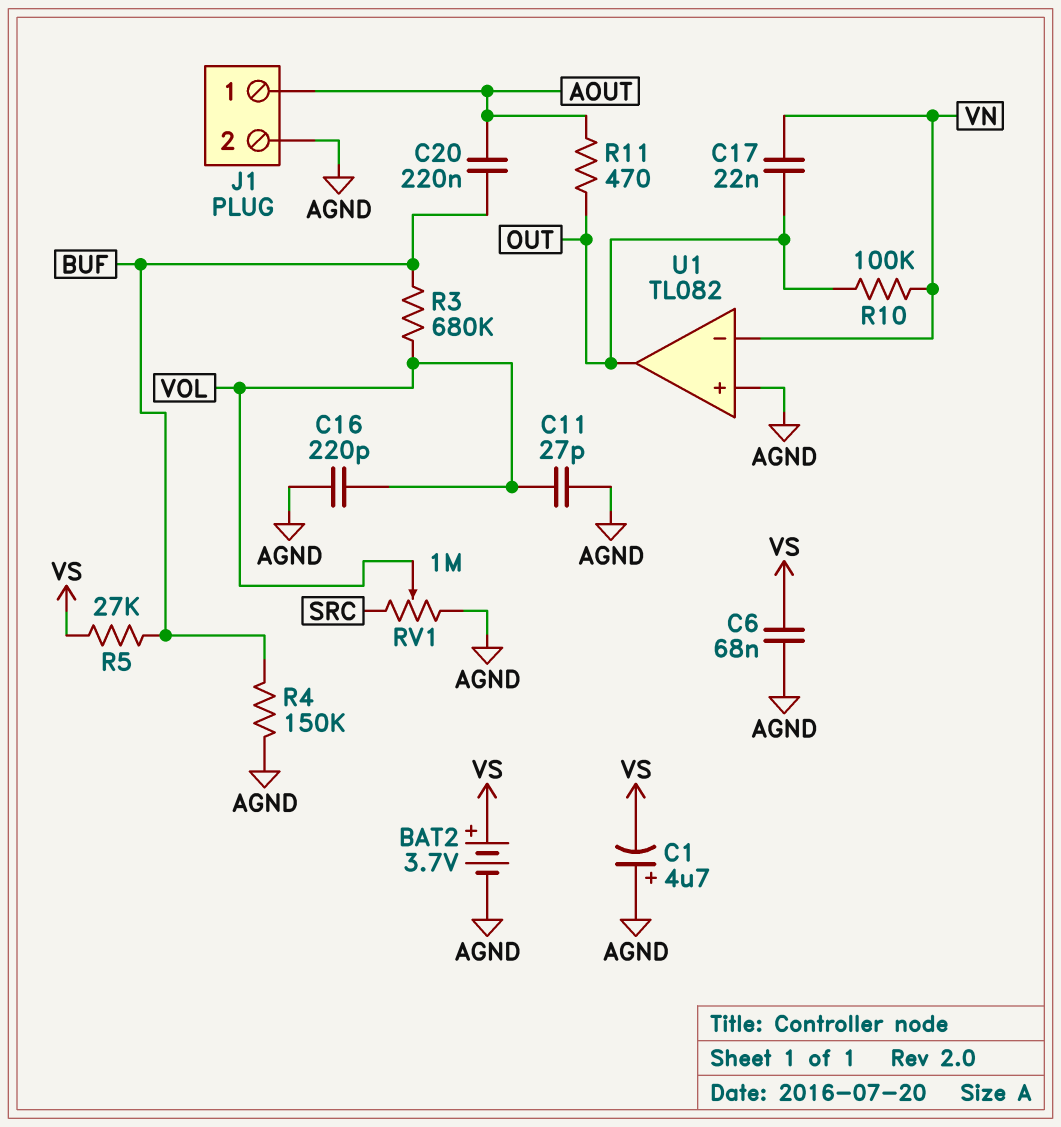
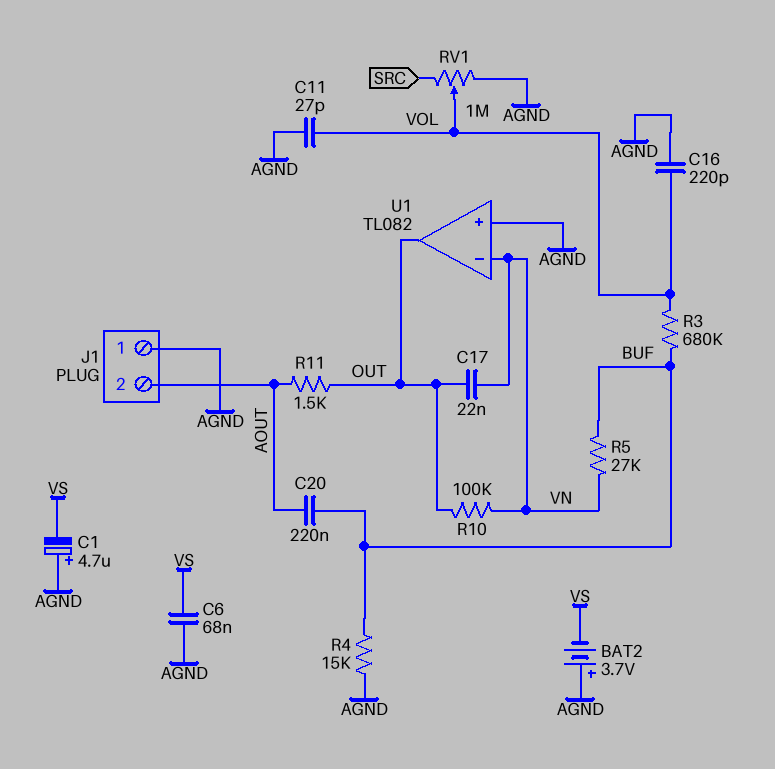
BAT2: 3.7V (plus VS, minus AGND) -> 3.7V (plus AGND, minus VS)
J1 pin 1: AOUT -> AGND
J1 pin 2: AGND -> AOUT
R4: 150k (AGND, BUF) -> 15k (AGND, BUF)
R5: 27k (BUF, VS) -> 27k (BUF, VN)
R11: 470 (AOUT, OUT) -> 1.5k (AOUT, OUT)

